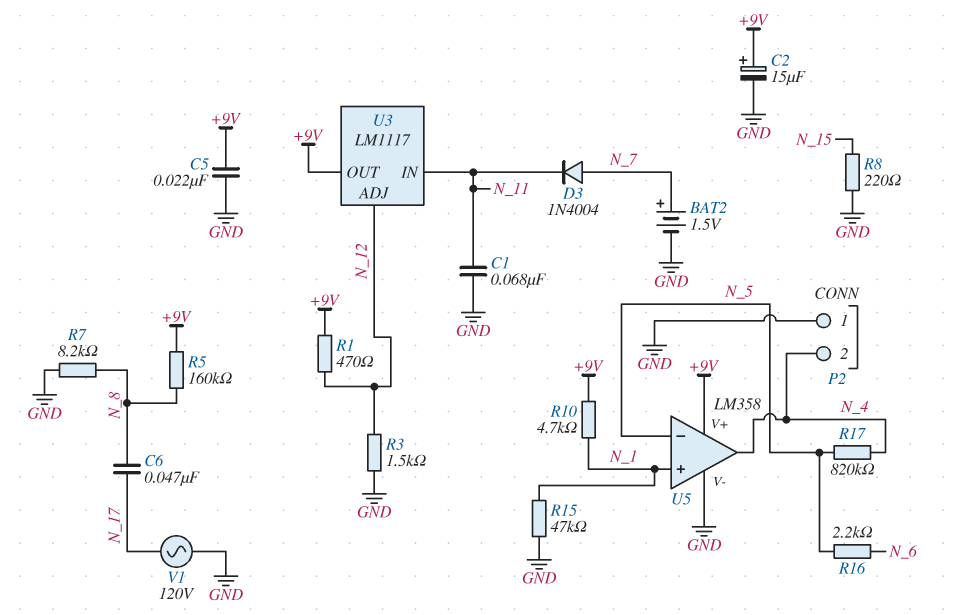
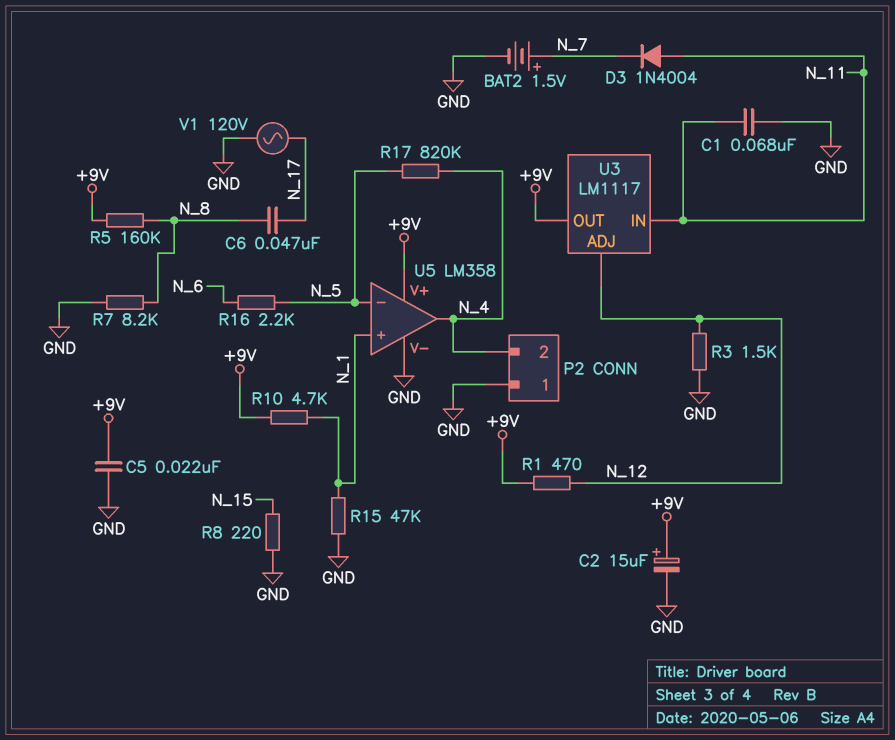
D3: diode 1N4004 (A N_7, K N_11) -> diode 1N4004 (A N_11, K N_7)

